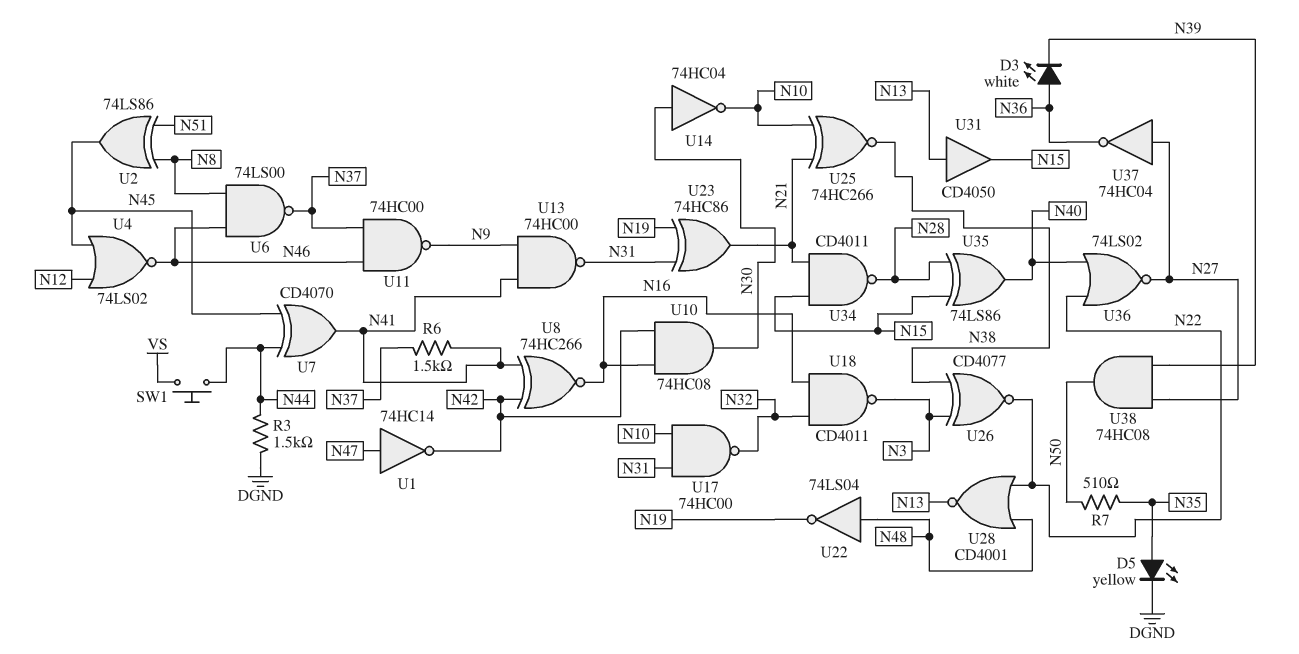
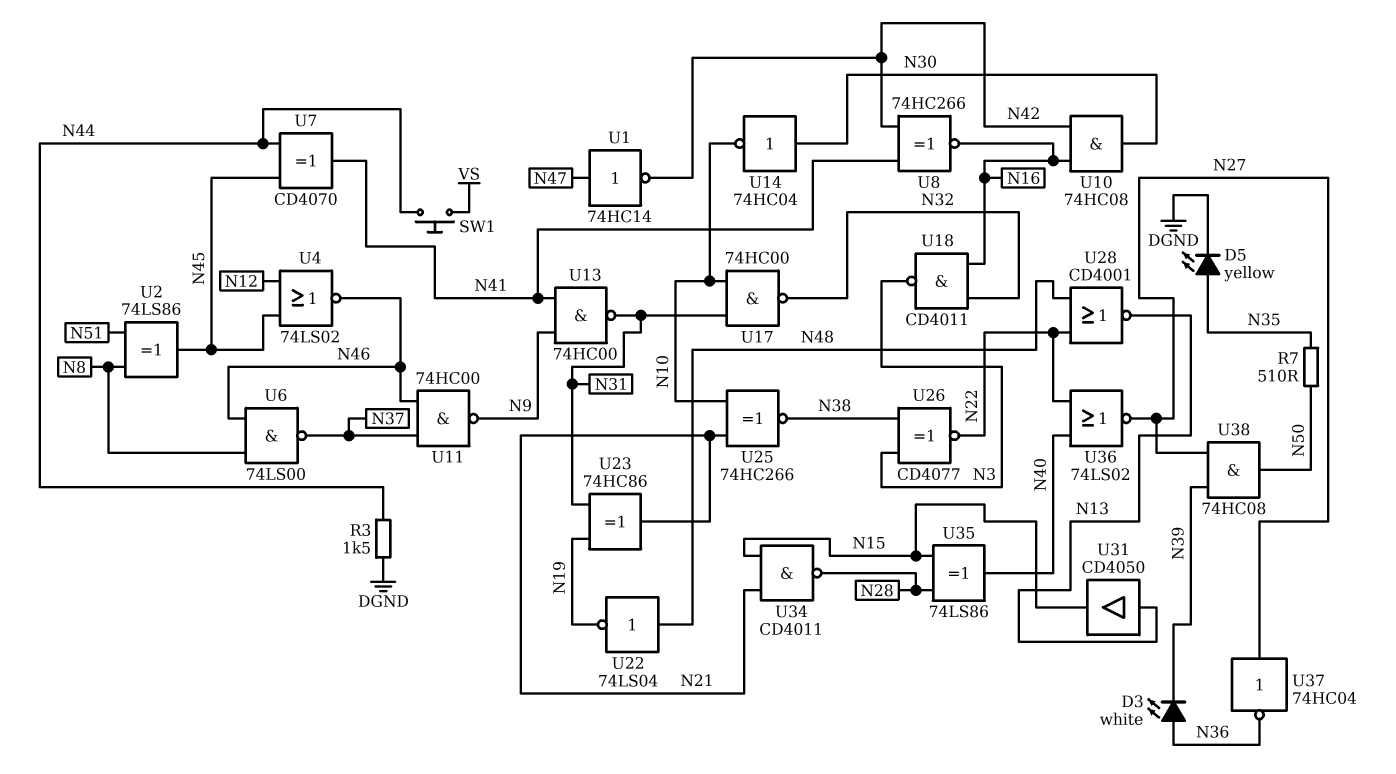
R6: 1.5k (N37, N41) -> none

